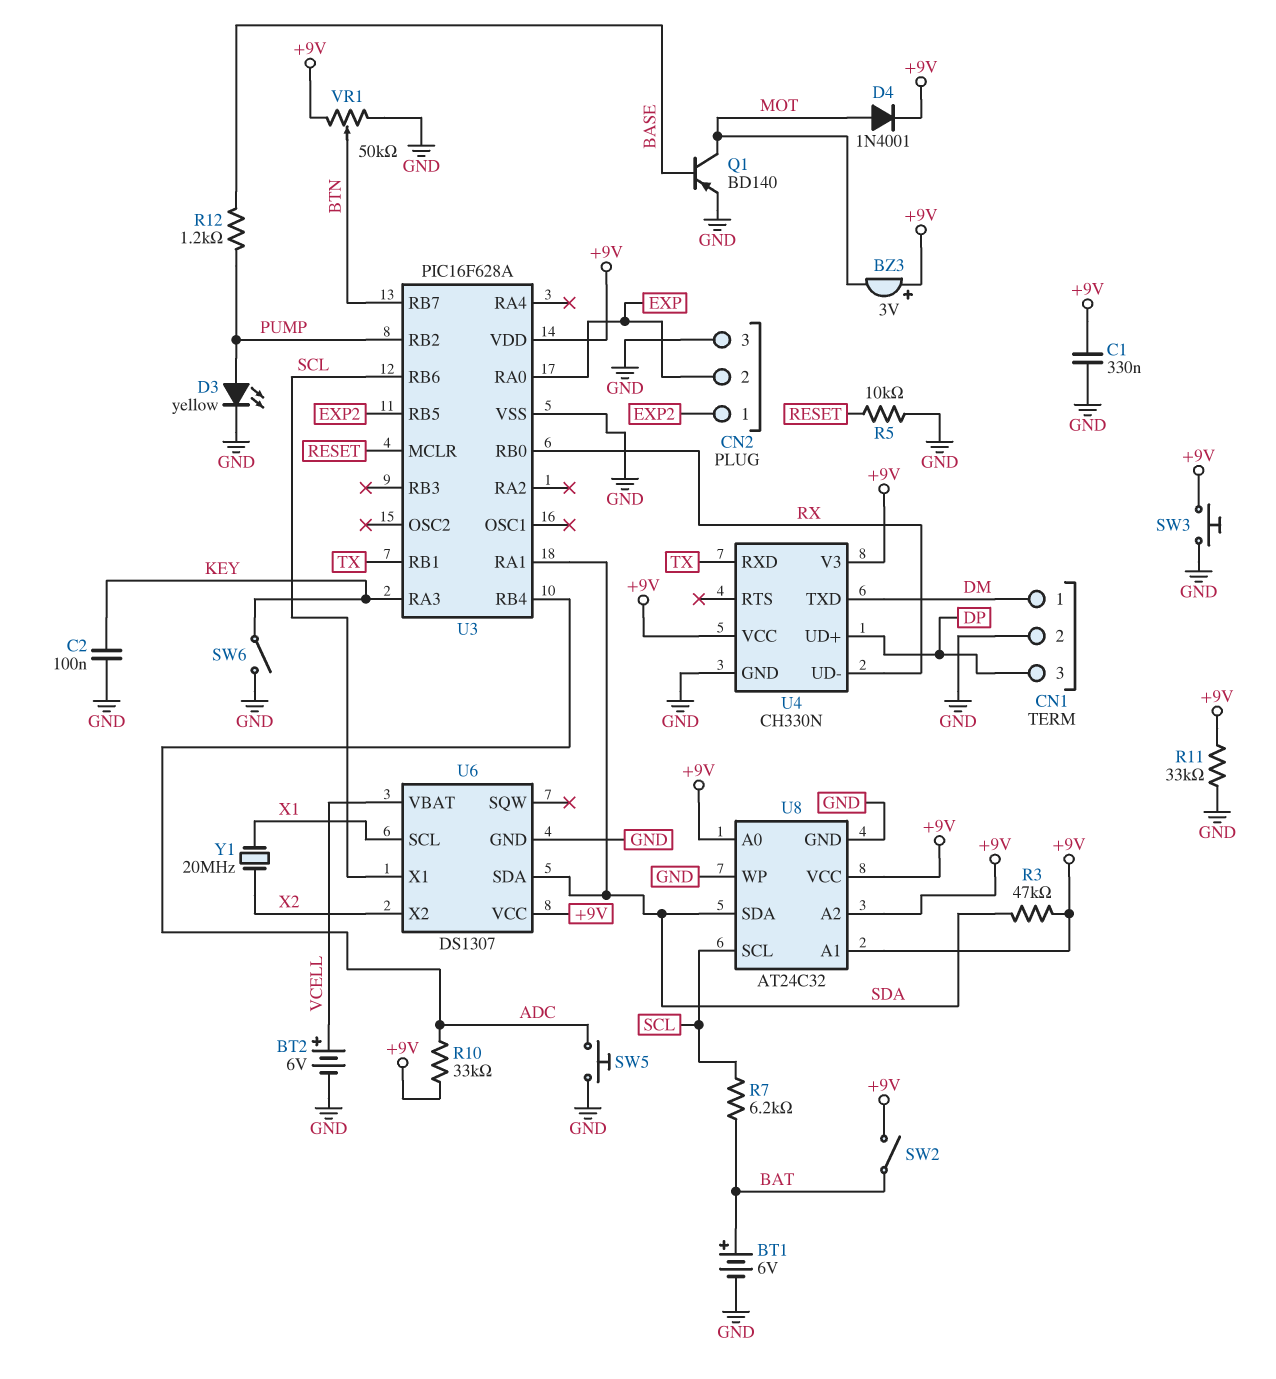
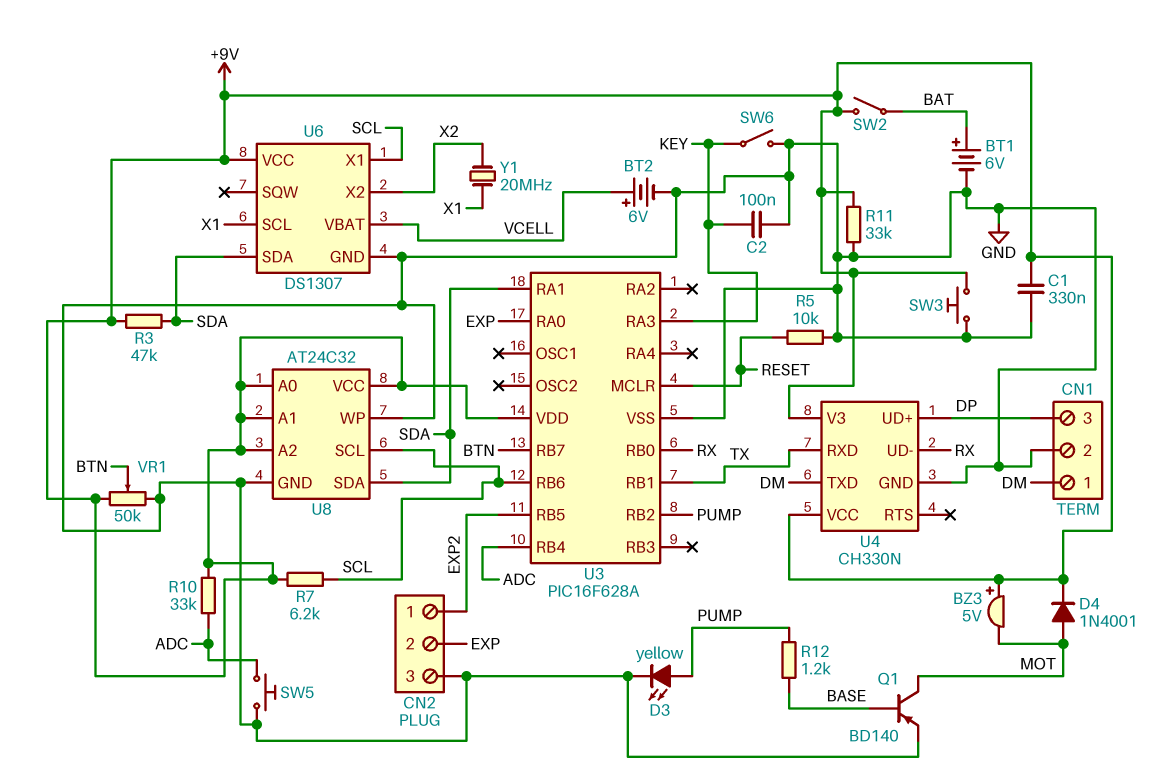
BZ3: buzzer 3V (plus +9V, minus MOT) -> buzzer 5V (plus +9V, minus MOT)
R7: 6.2k (BAT, SCL) -> 6.2k (+9V, SCL)

